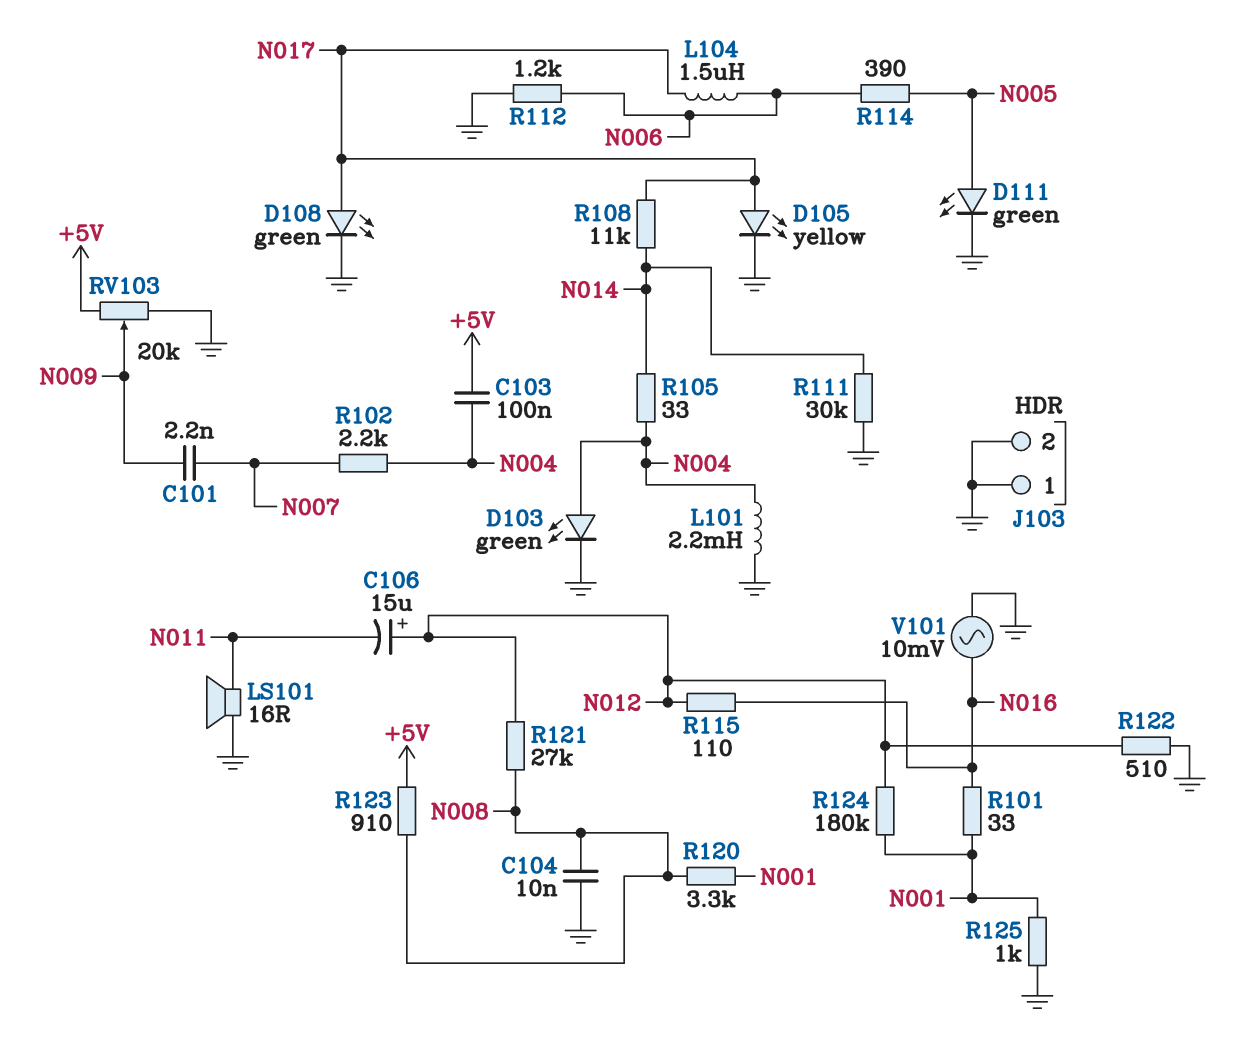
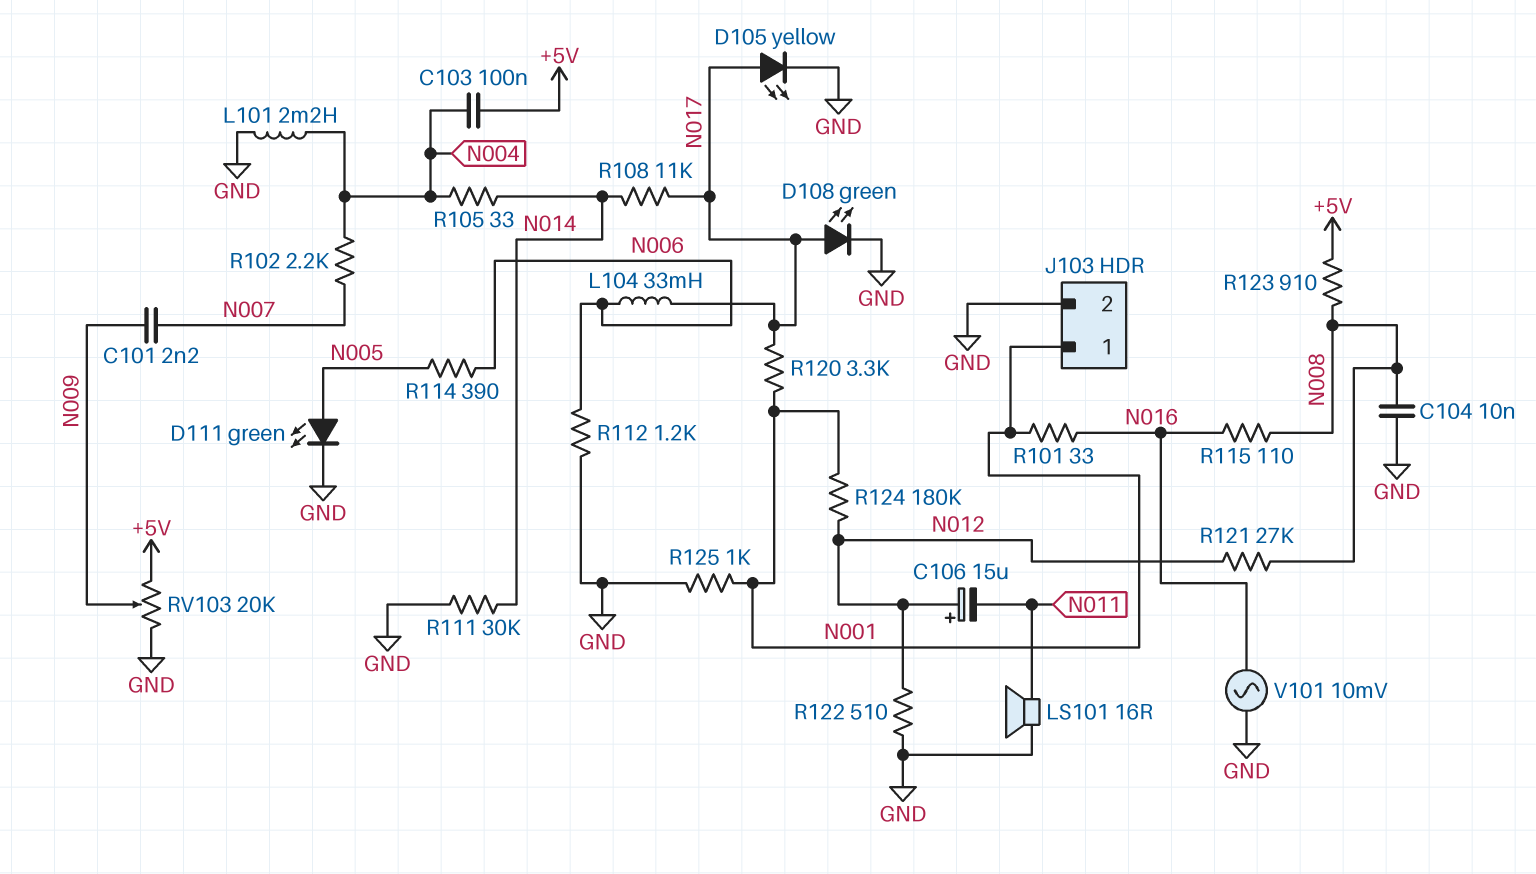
D103: LED green (A N004, K GND) -> none
J103 pin 1: GND -> N001
L104: 1.5uH (N006, N017) -> 33mH (N006, N017)
R115: 110 (N012, N016) -> 110 (N008, N016)
R120: 3.3k (N001, N008) -> 3.3k (N001, N017)

